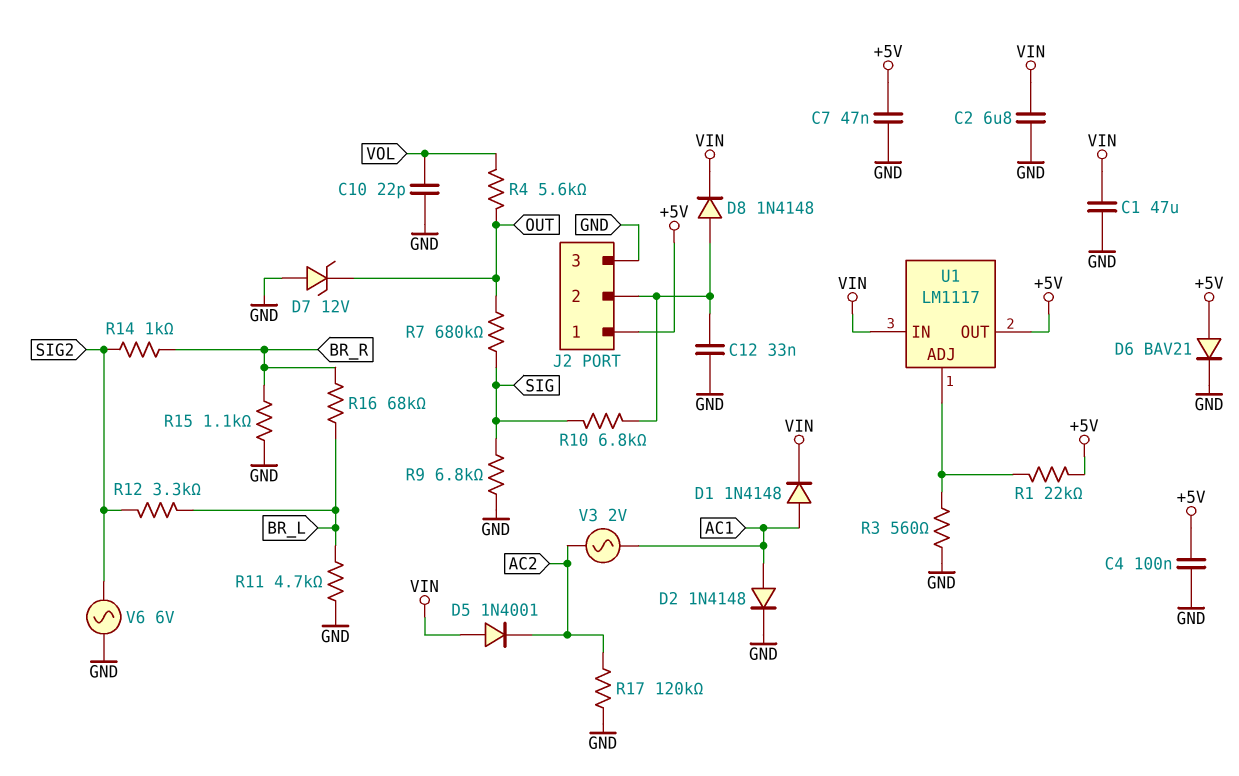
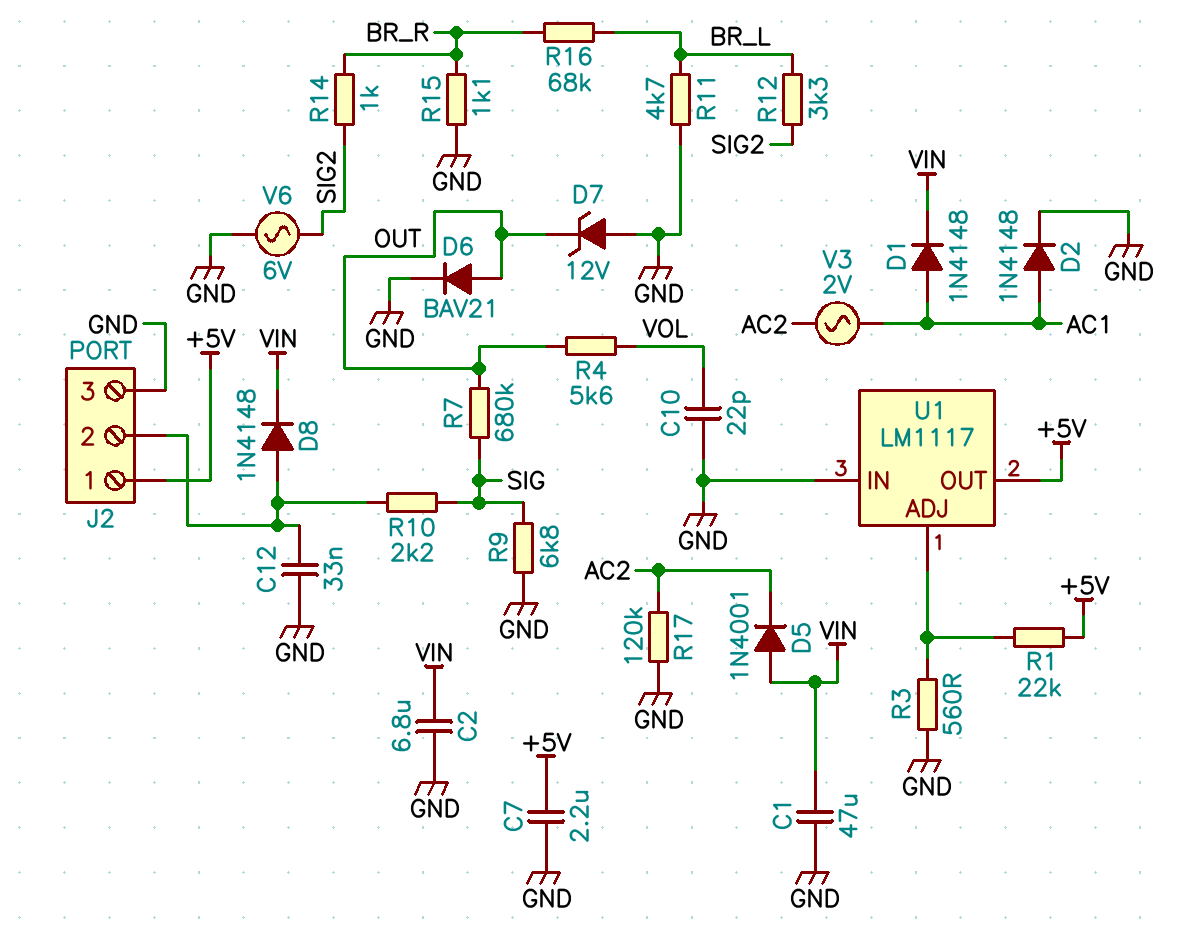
C4: 100nF (+5V, GND) -> none
C7: 47nF (+5V, GND) -> 2.2uF (+5V, GND)
D6: diode BAV21 (A +5V, K GND) -> diode BAV21 (A OUT, K GND)
R10: 6.8k (J2/2, SIG) -> 2.2k (J2/2, SIG)
U1 pin IN: VIN -> GND

